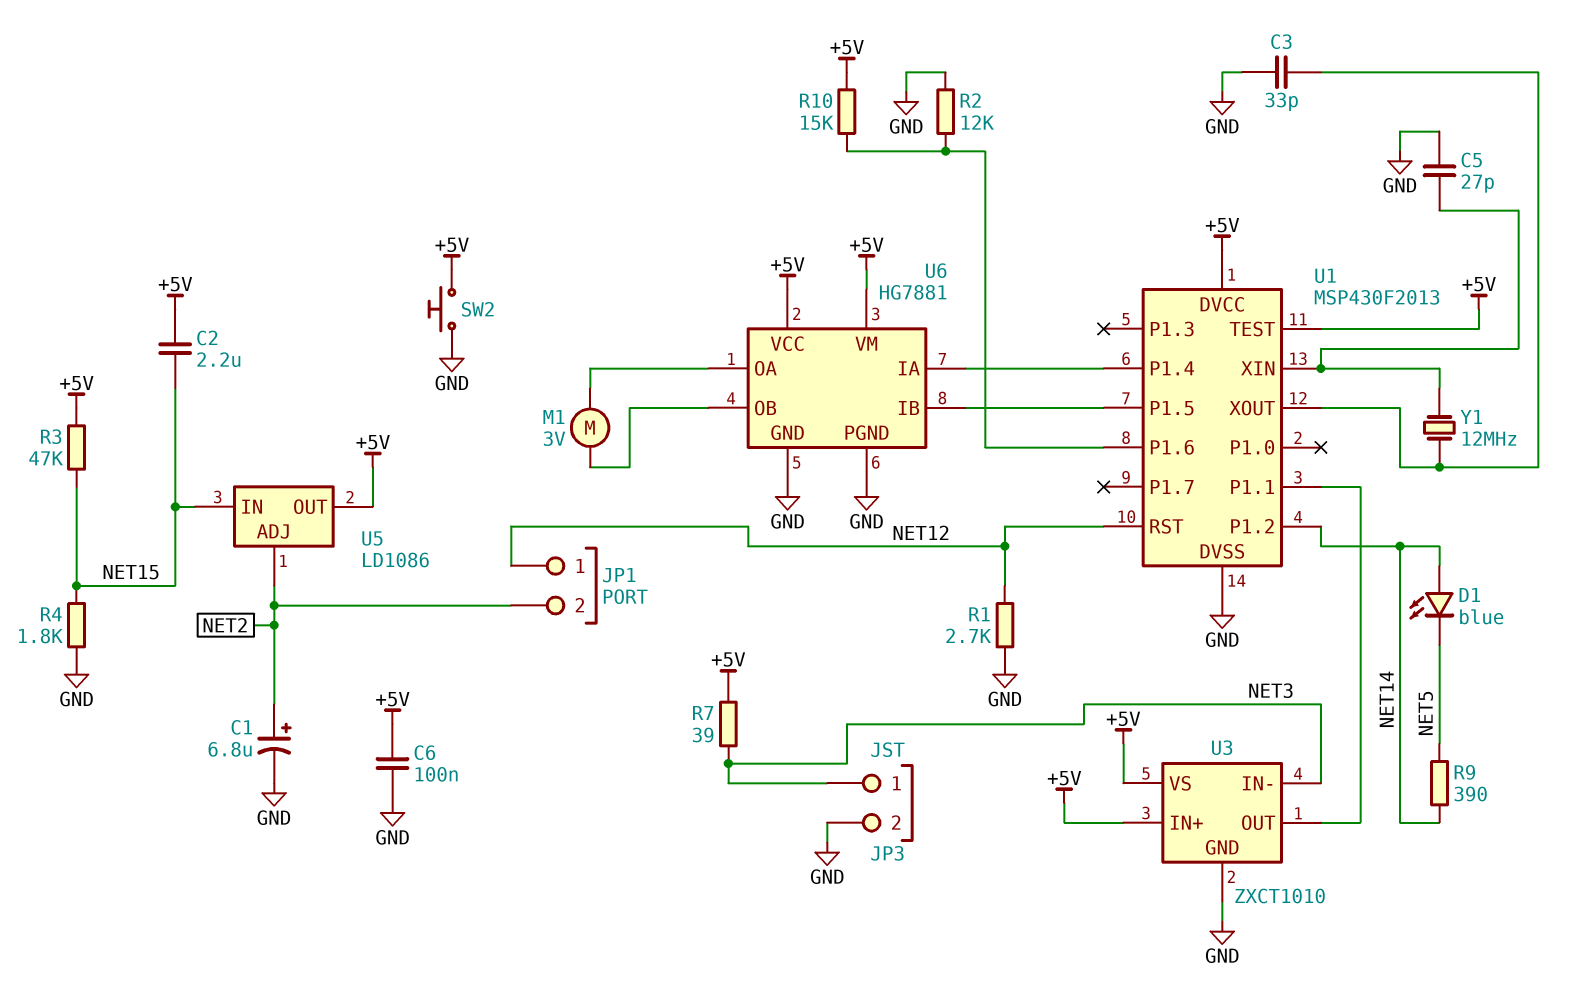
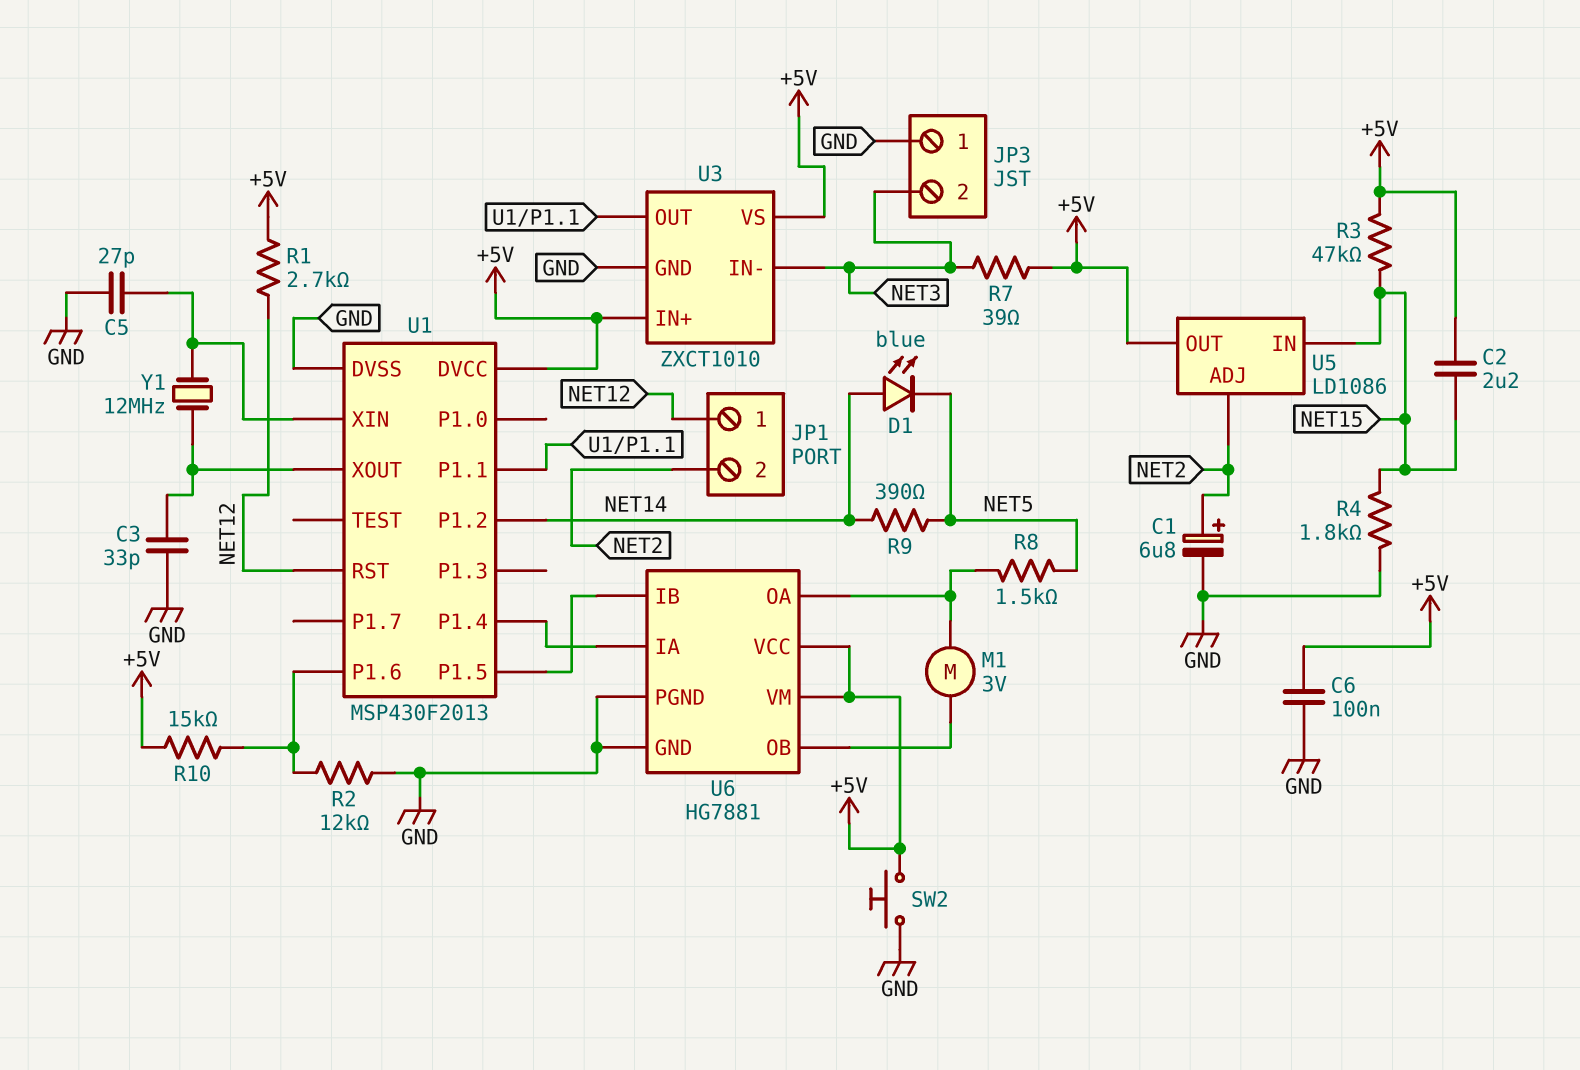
JP3 pin 1: NET3 -> GND
JP3 pin 2: GND -> NET3
R1: 2.7k (GND, NET12) -> 2.7k (+5V, NET12)
R8: none -> 1.5k (NET5, U6/OA)
U1 pin TEST: +5V -> none

